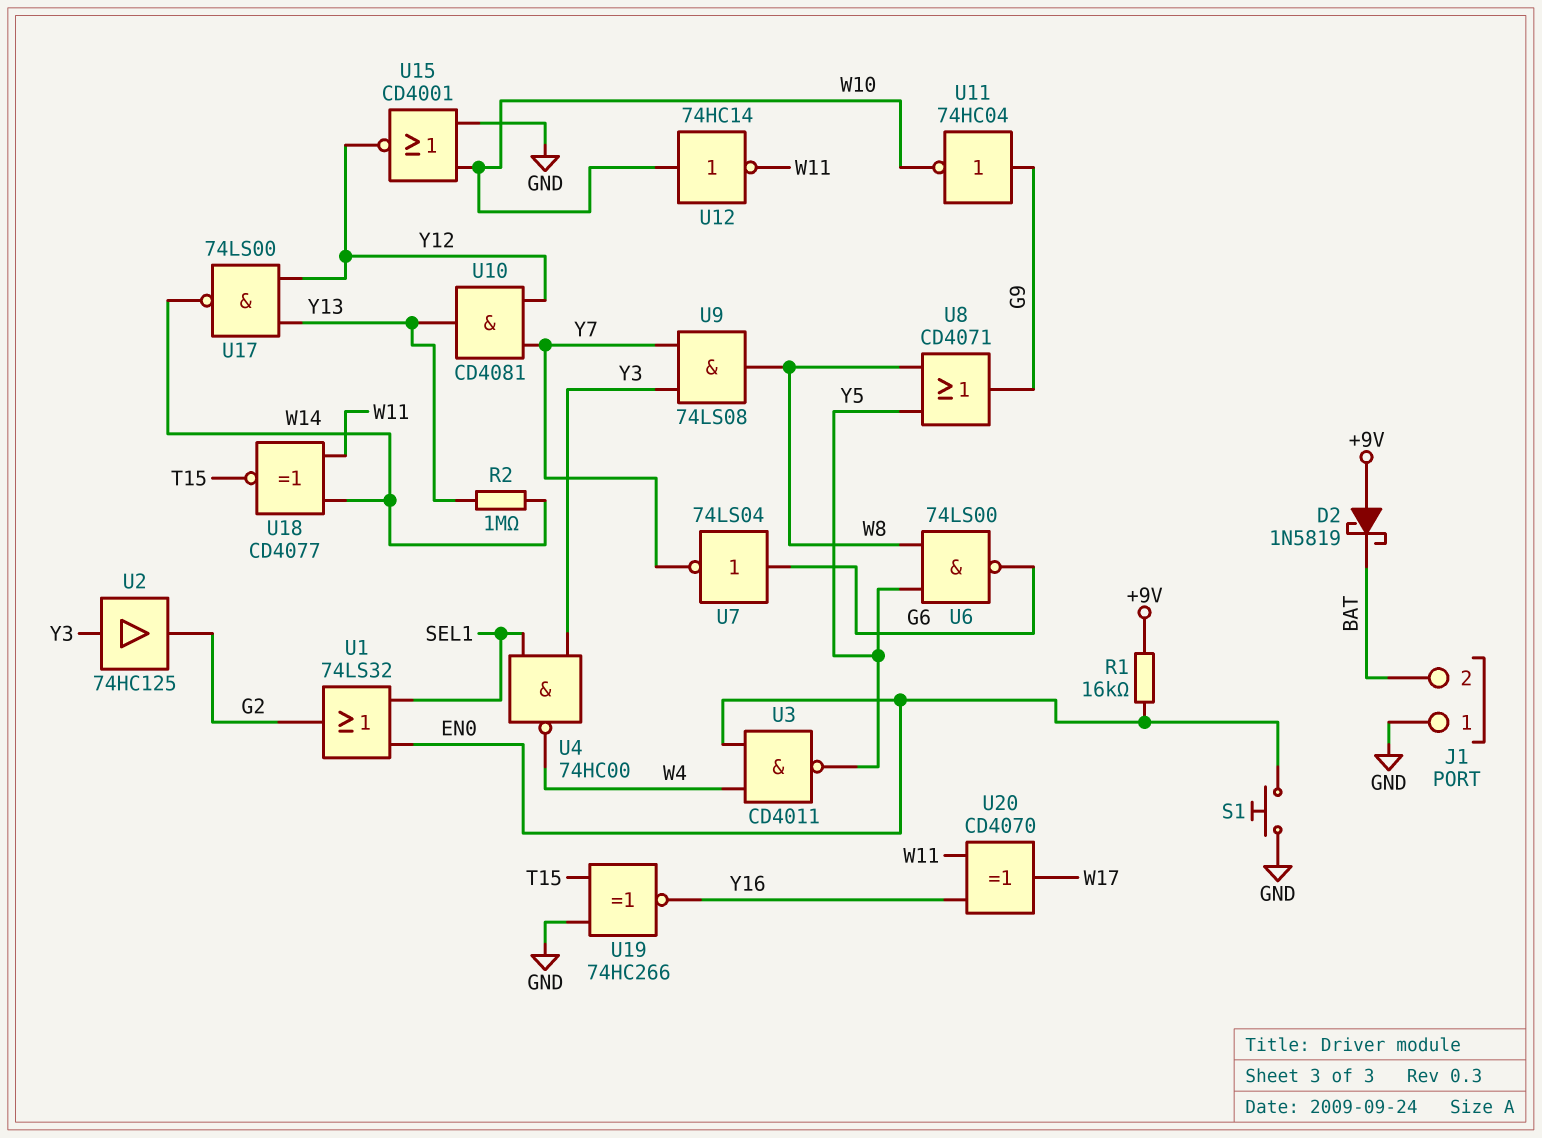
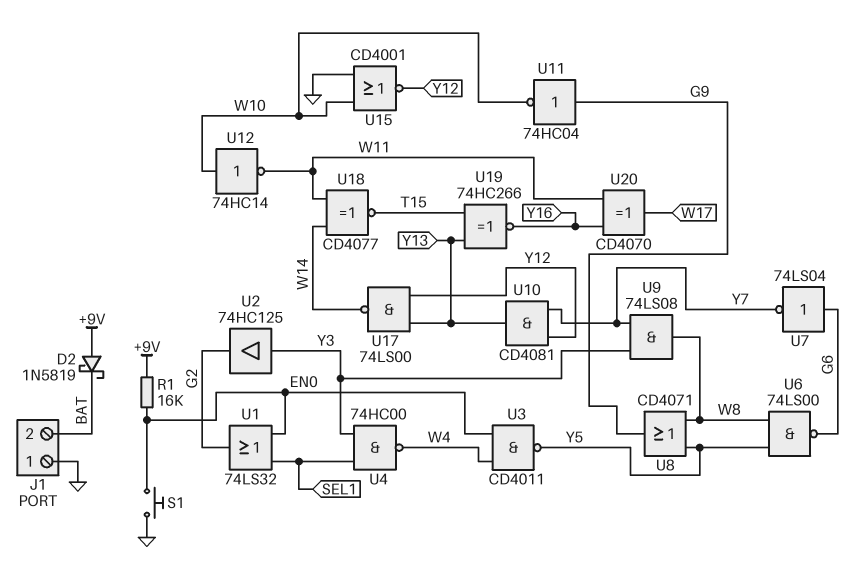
R2: 1M (W14, Y13) -> none
U19: XNOR 74HC266 (in GND, in T15, out Y16) -> XNOR 74HC266 (in T15, in Y13, out Y16)

